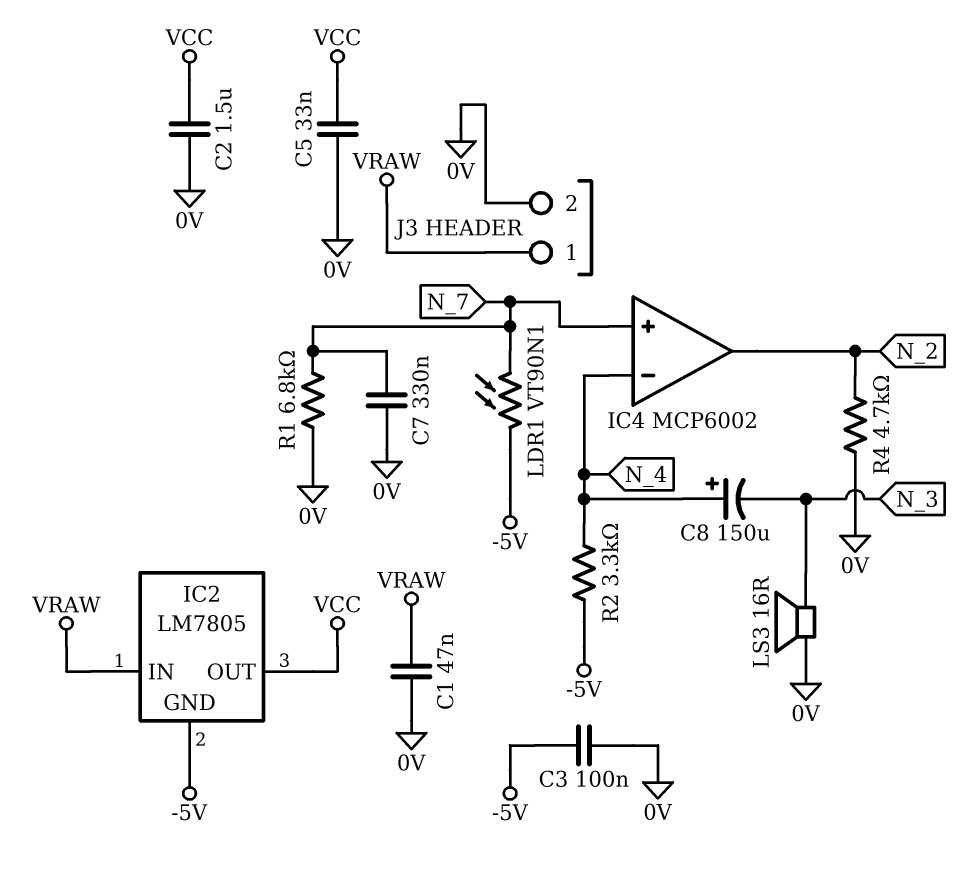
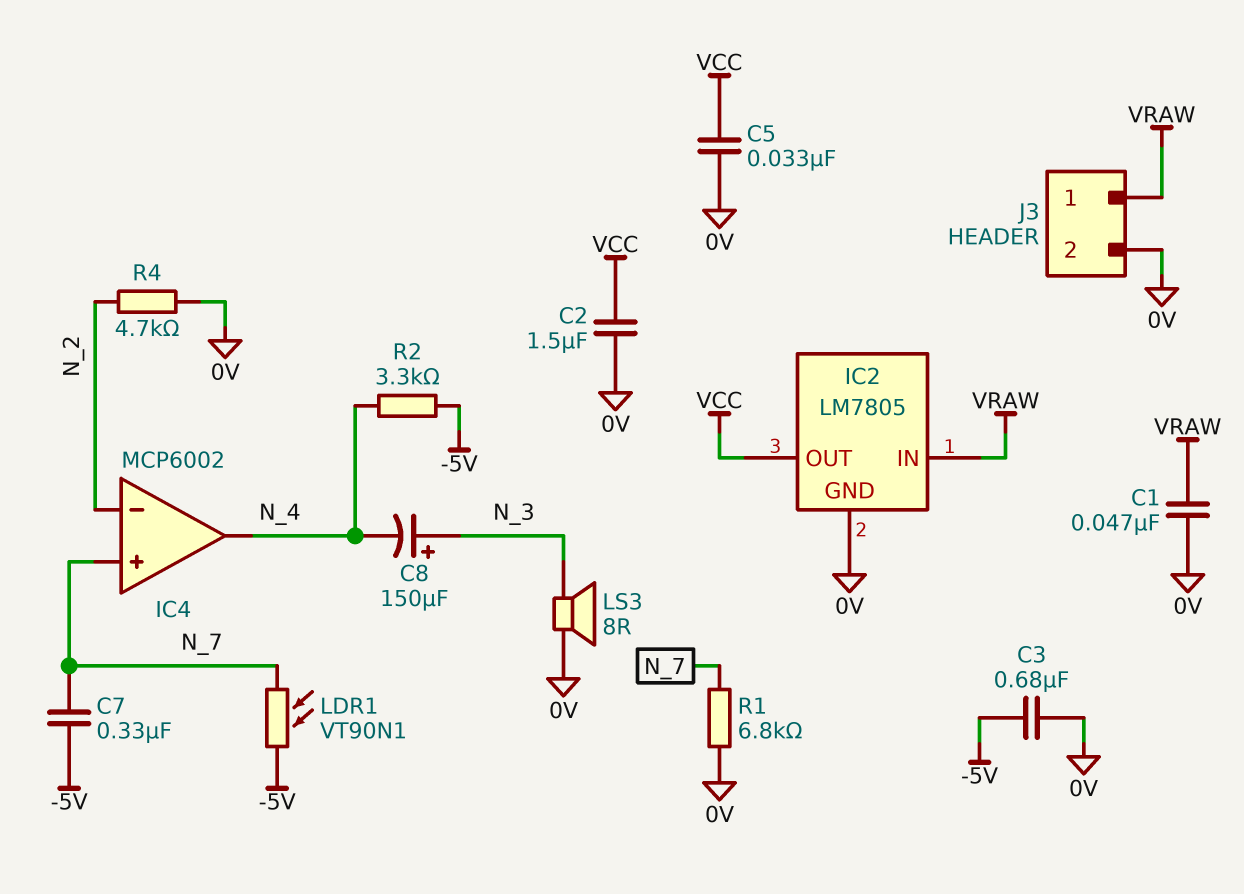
C3: 100nF (-5V, 0V) -> 680nF (-5V, 0V)
C7: 330nF (0V, N_7) -> 330nF (-5V, N_7)
C8: 150uF (plus N_4, minus N_3) -> 150uF (plus N_3, minus N_4)
IC2 pin GND: -5V -> 0V
IC4 pin in-: N_4 -> N_2
IC4 pin out: N_2 -> N_4
LS3: speaker 16R (0V, N_3) -> speaker 8R (0V, N_3)

